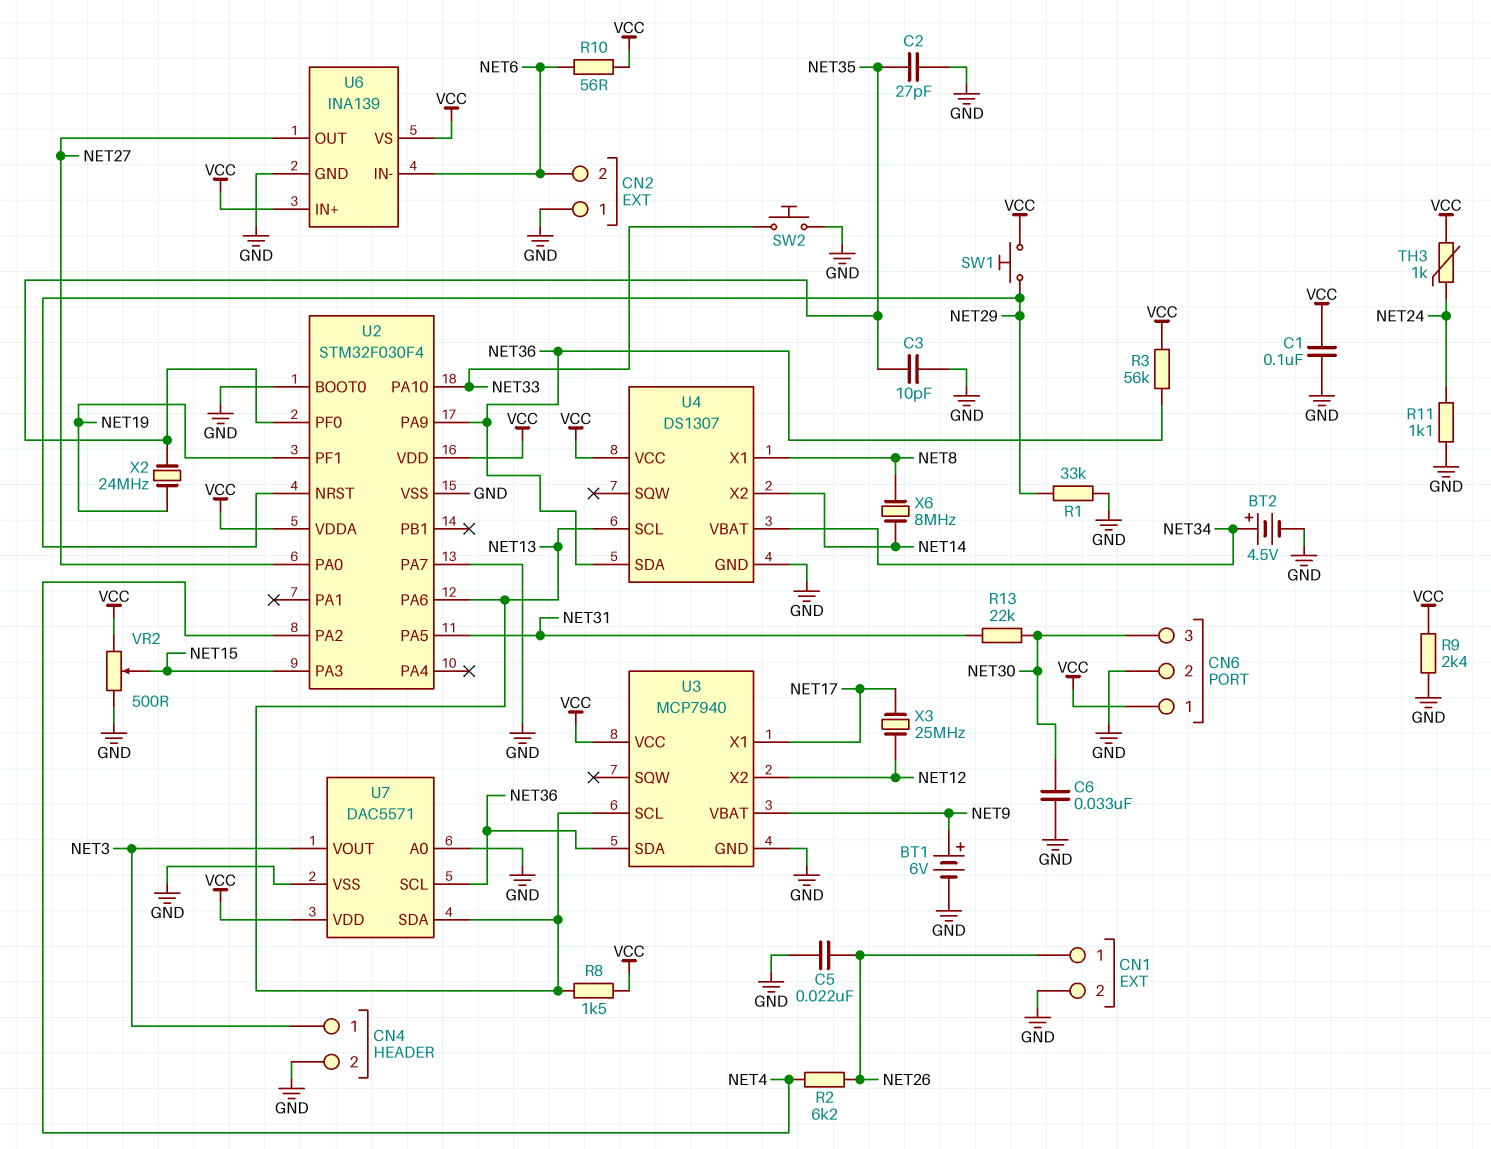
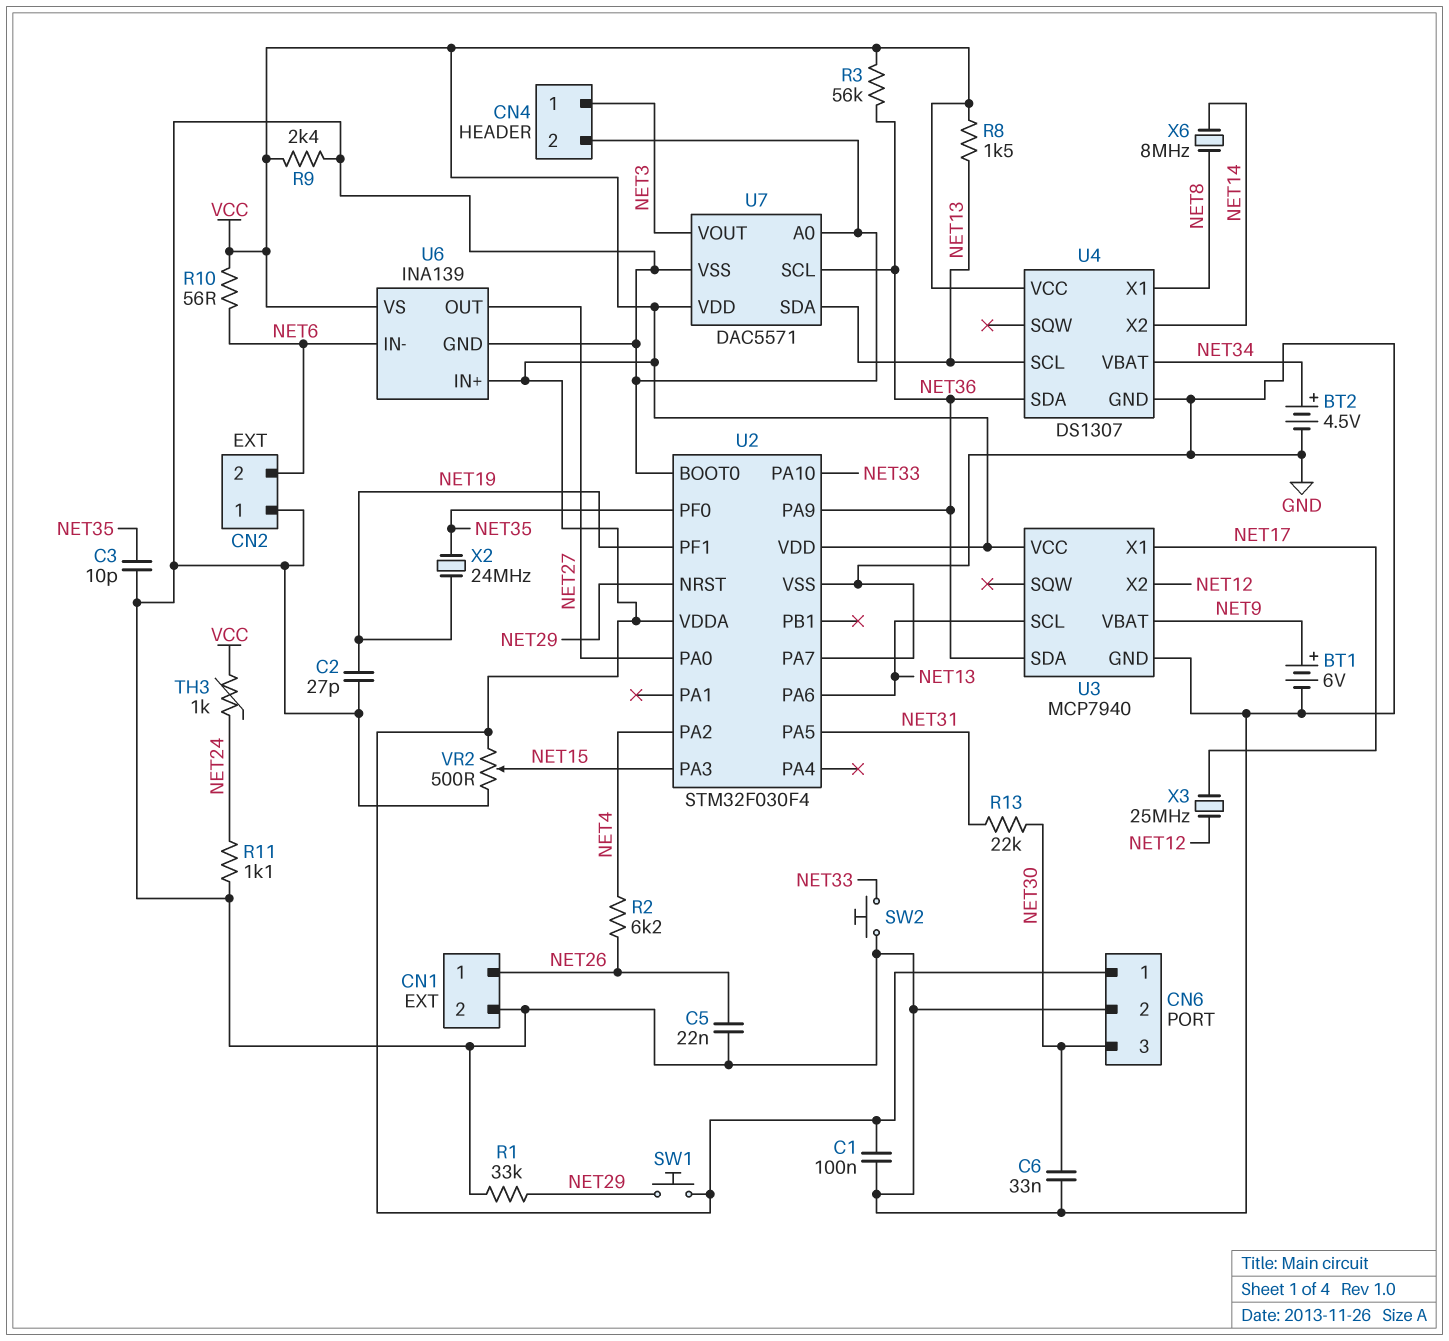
C2: 27pF (GND, NET35) -> 27pF (GND, NET19)

